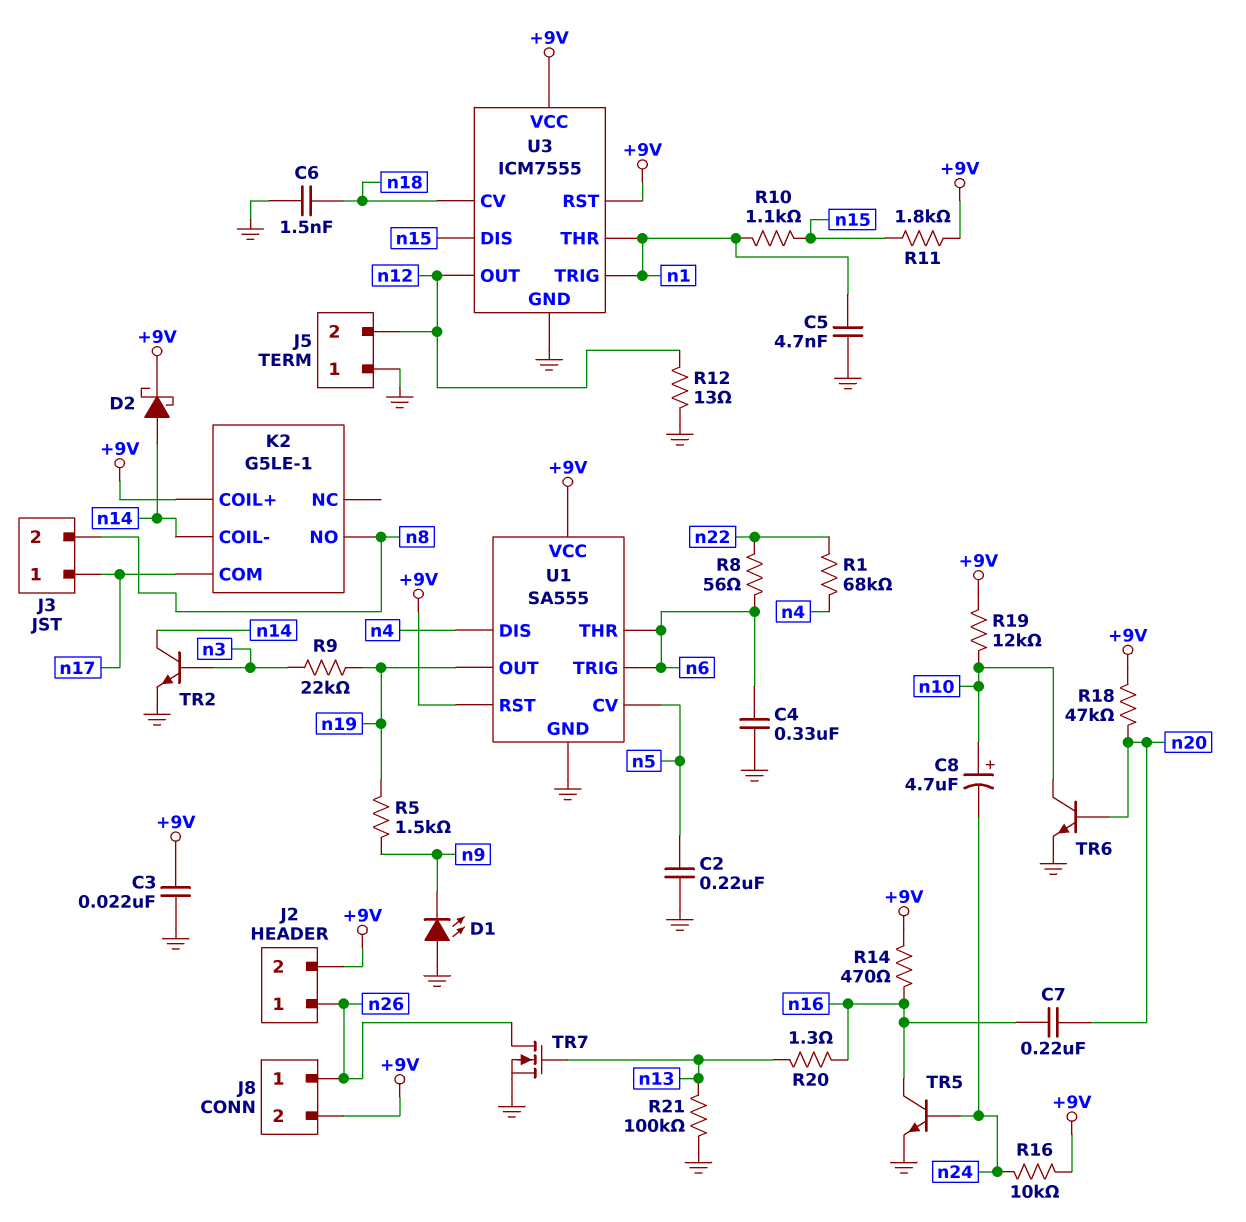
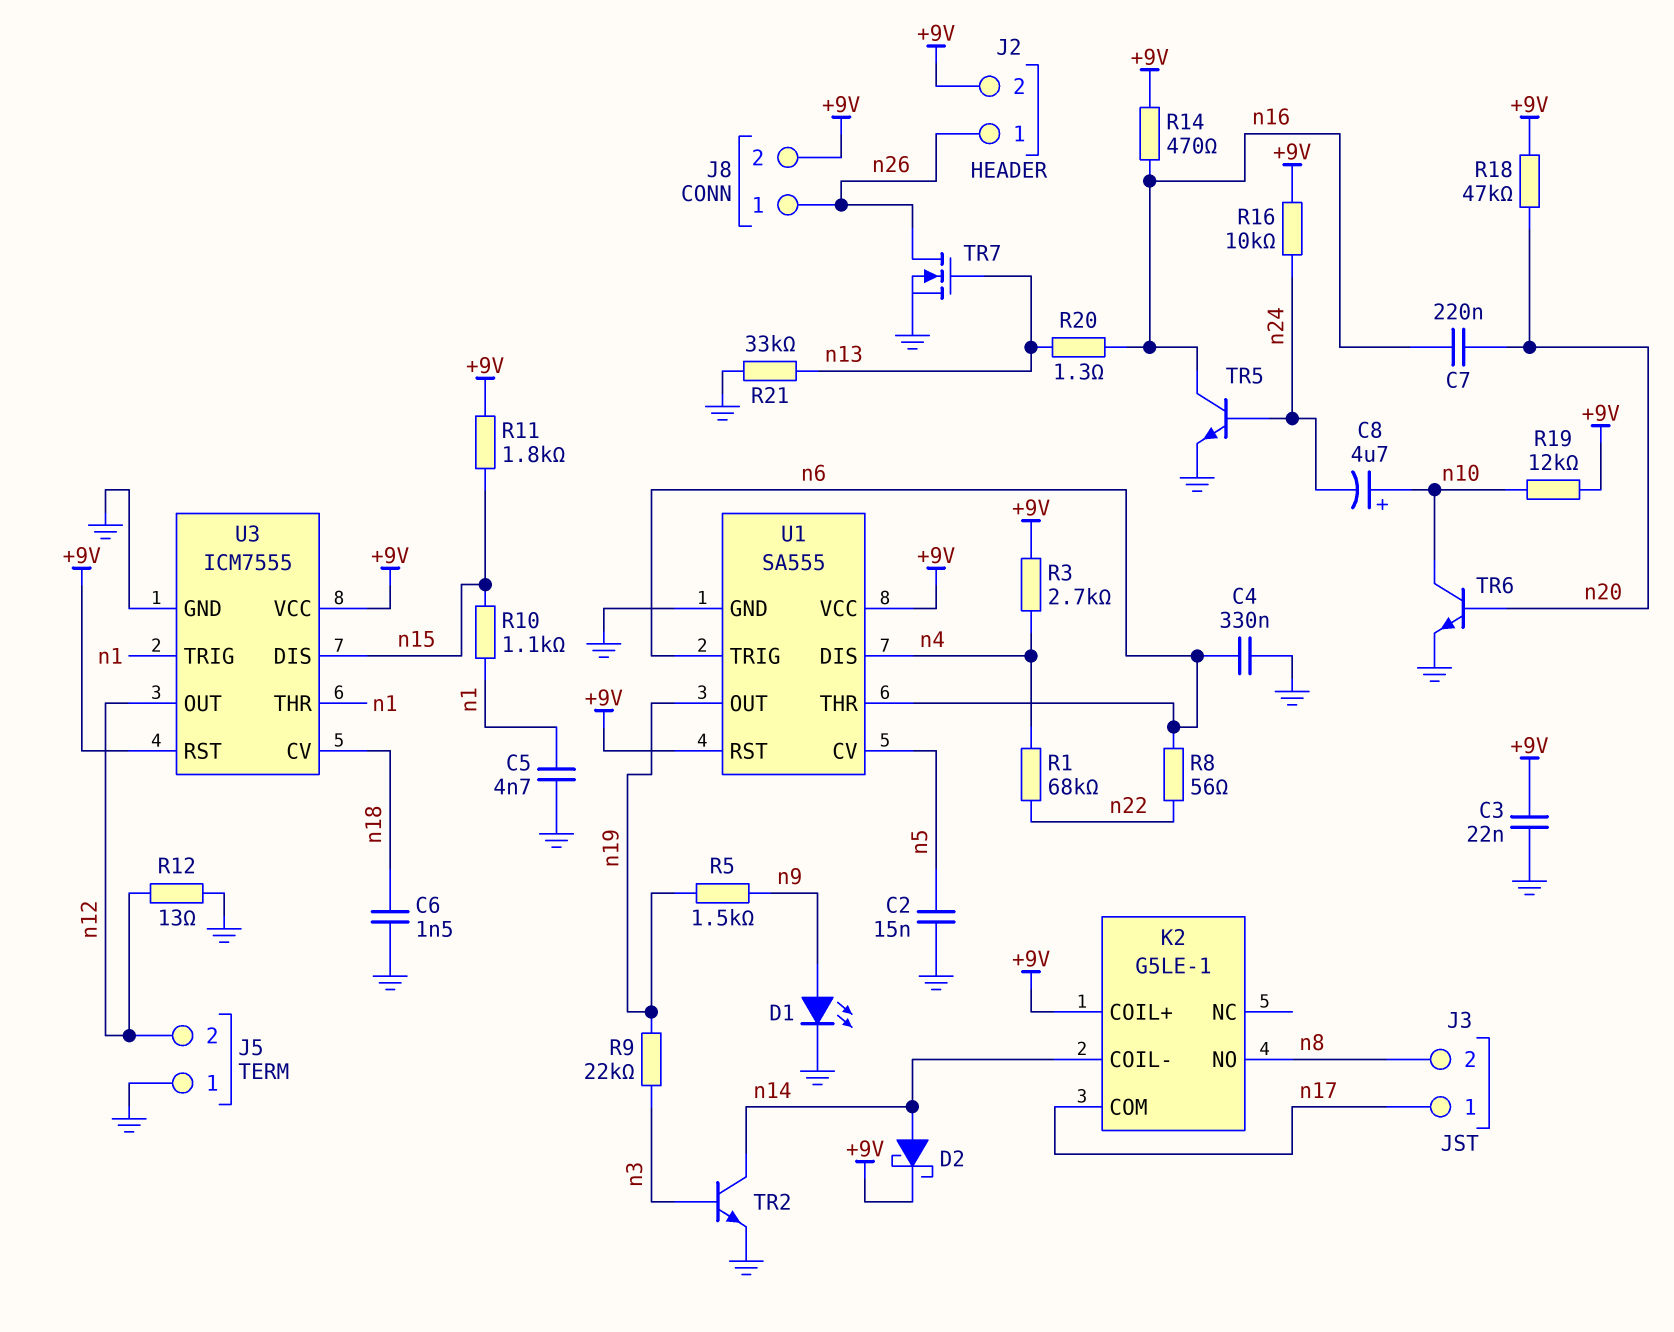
C2: 220nF (GND, n5) -> 15nF (GND, n5)
D1: LED (A GND, K n9) -> LED (A n9, K GND)
R3: none -> 2.7k (+9V, n4)
R21: 100k (GND, n13) -> 33k (GND, n13)

